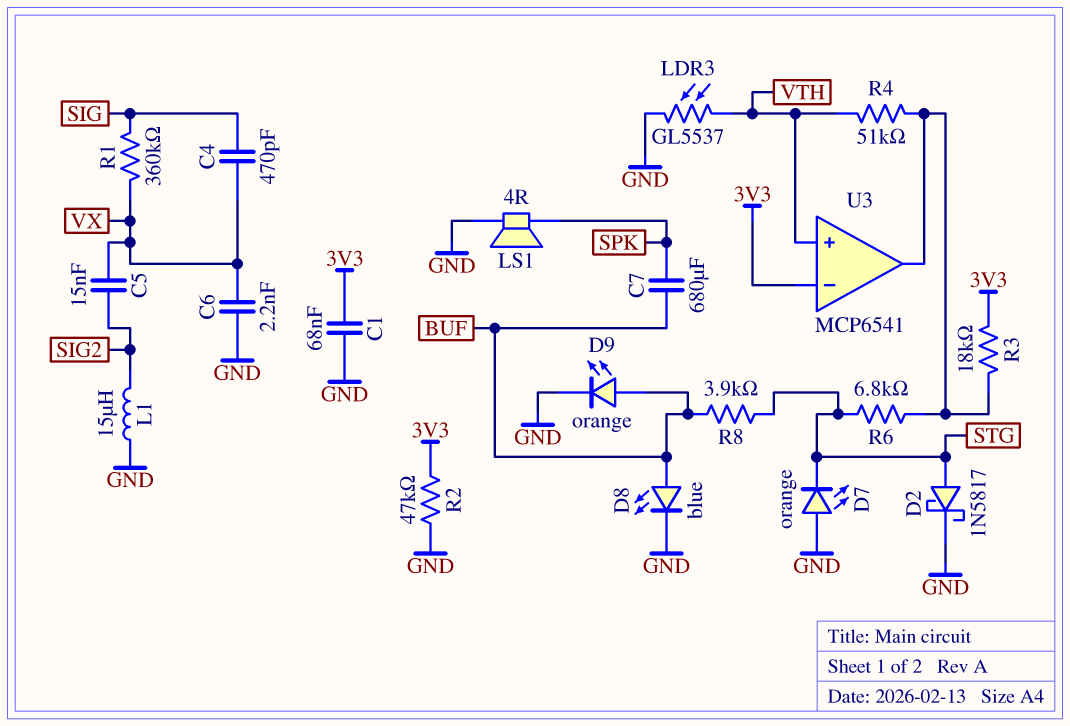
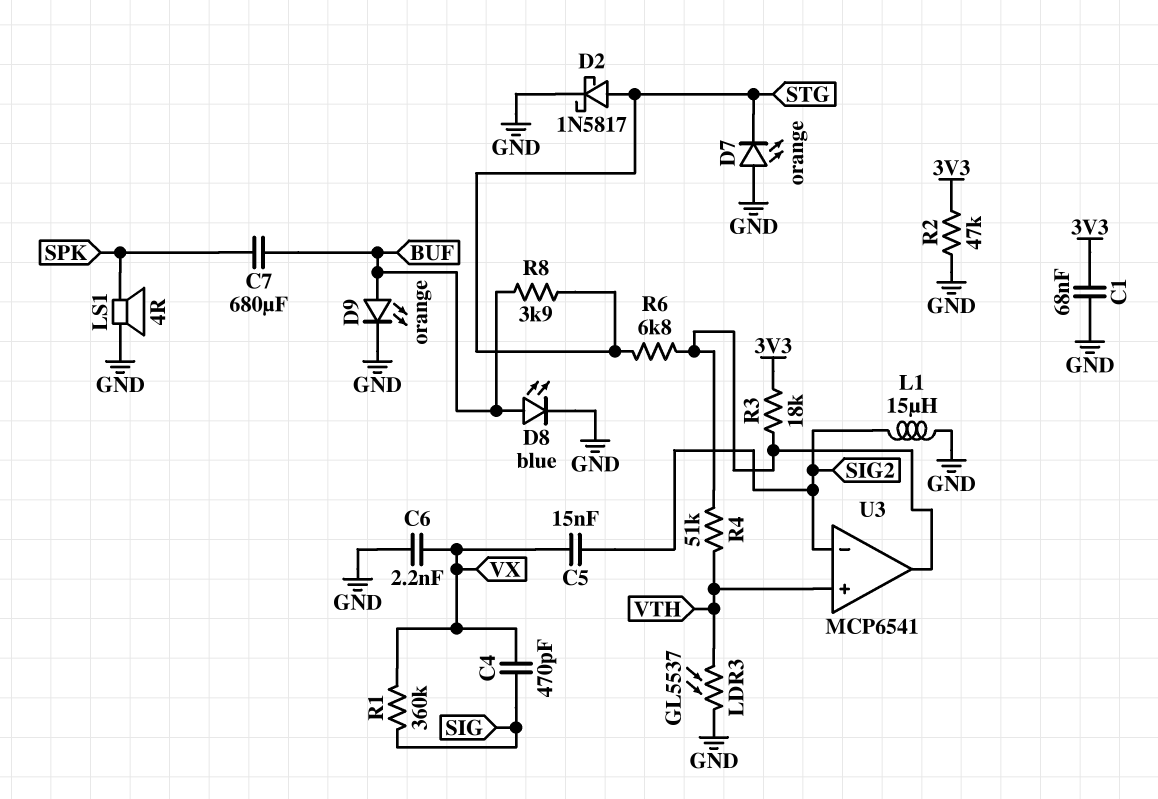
U3 pin in-: 3V3 -> SIG2

